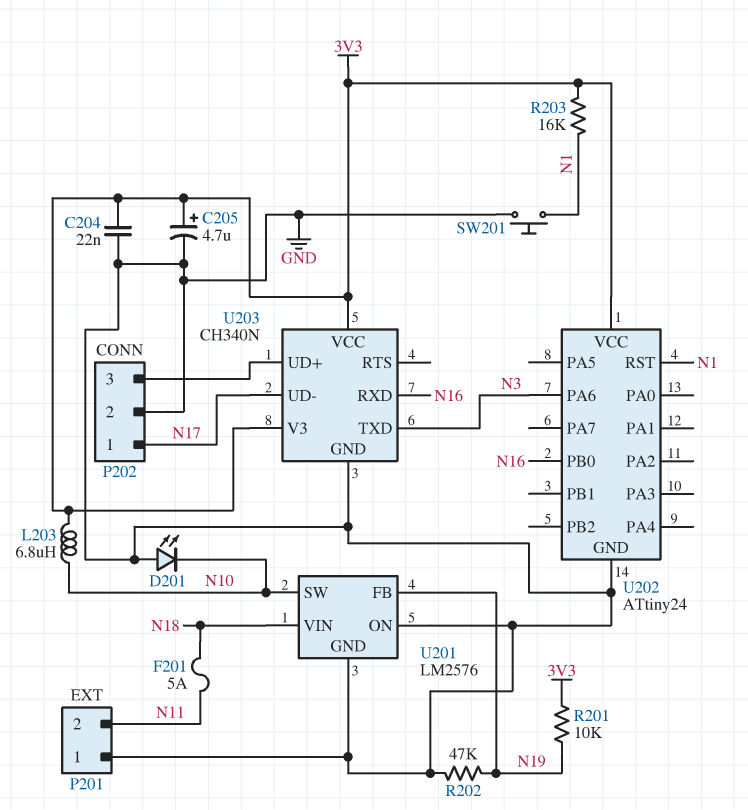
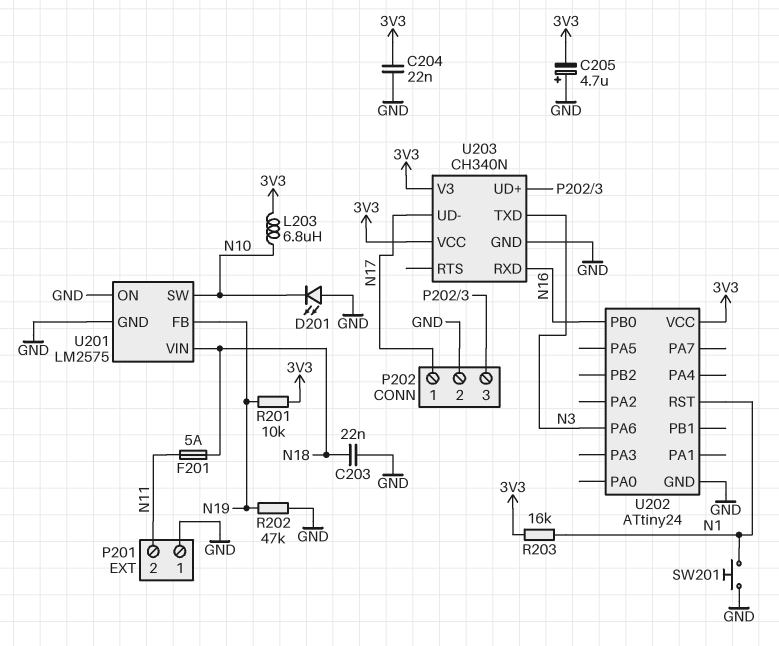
C203: none -> 22nF (GND, N18)
C205: 4.7uF (plus 3V3, minus GND) -> 4.7uF (plus GND, minus 3V3)
U201: LM2576 -> LM2575

